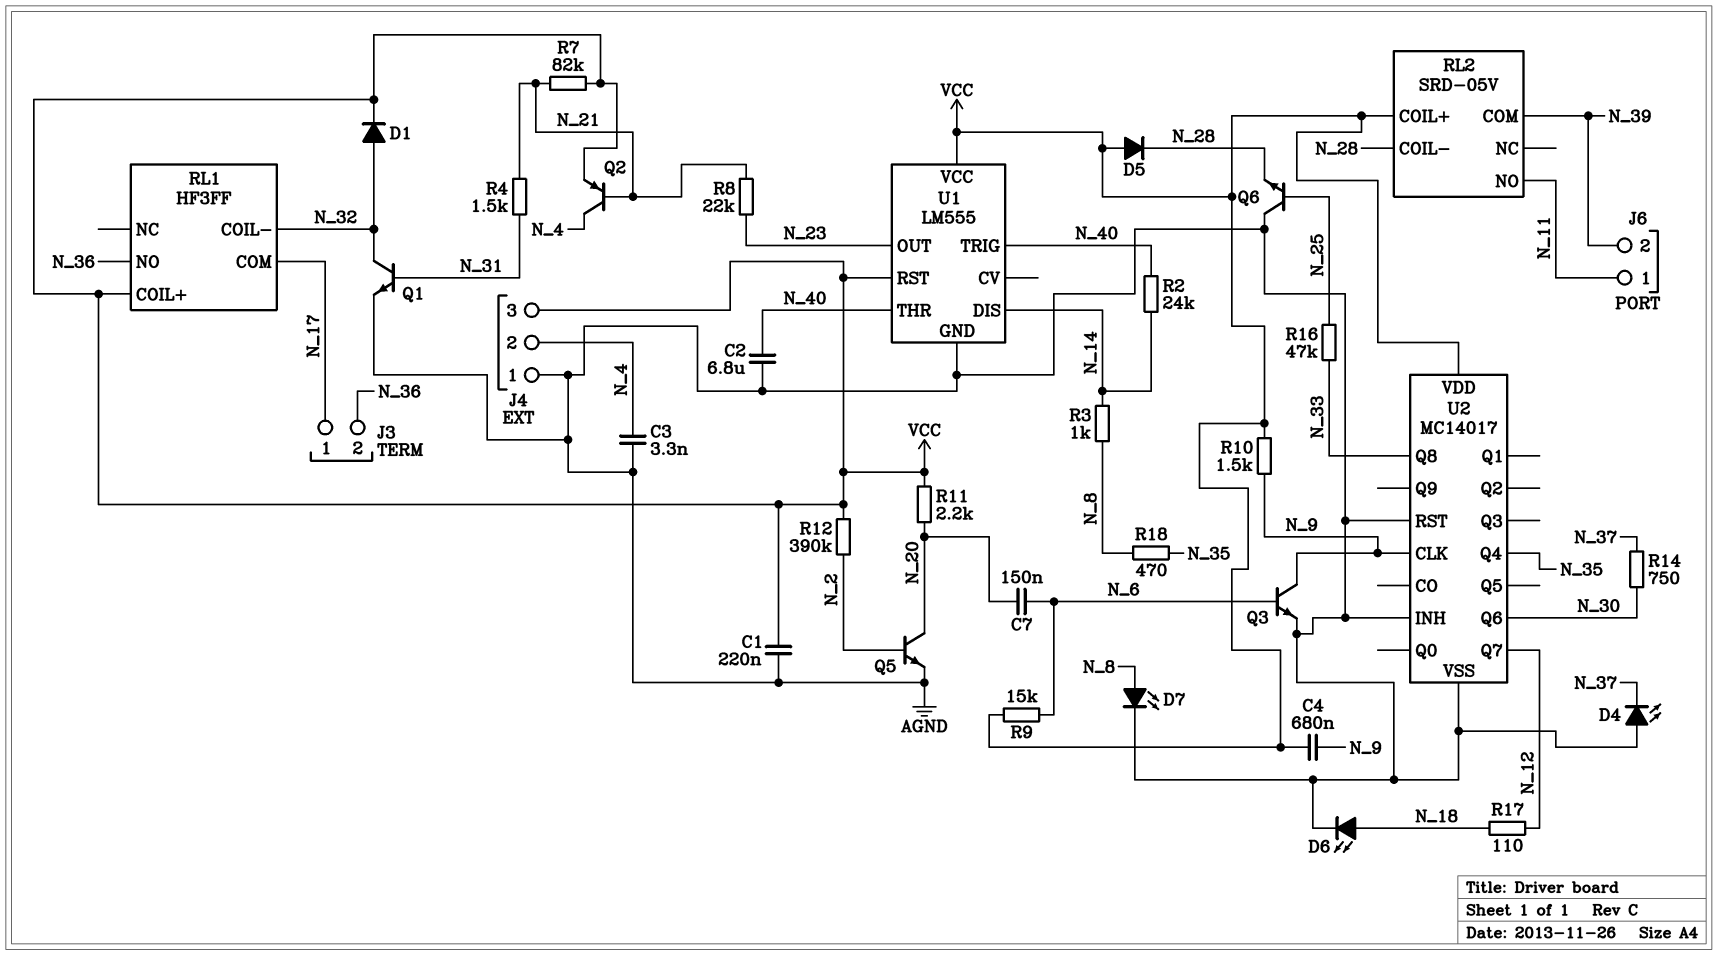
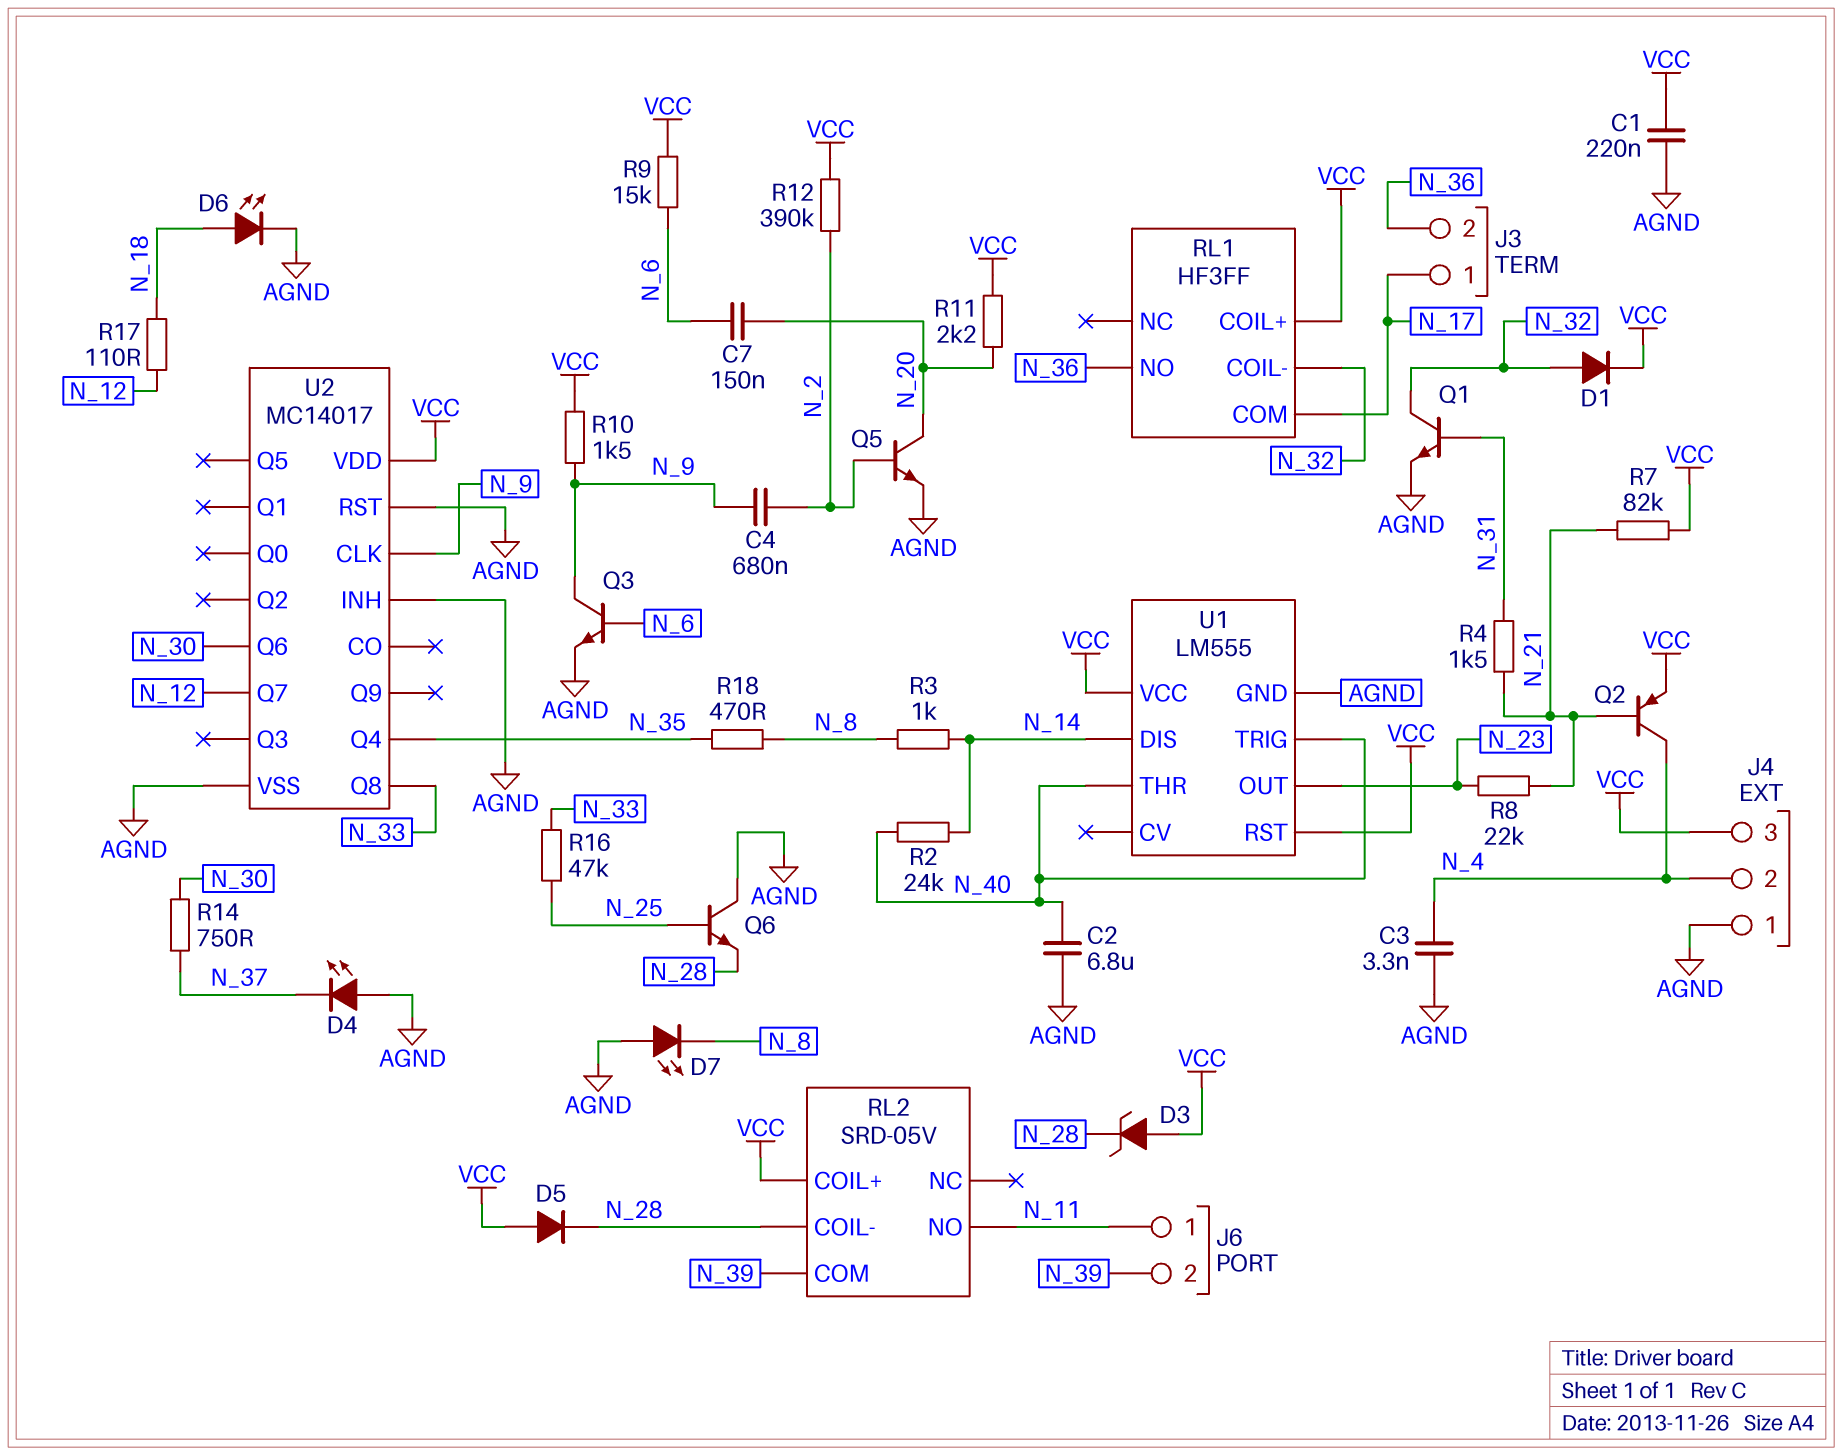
C4: 680nF (N_9, VCC) -> 680nF (N_2, N_9)
D3: none -> zener (A VCC, K N_28)
D7: LED (A N_8, K AGND) -> LED (A AGND, K N_8)

